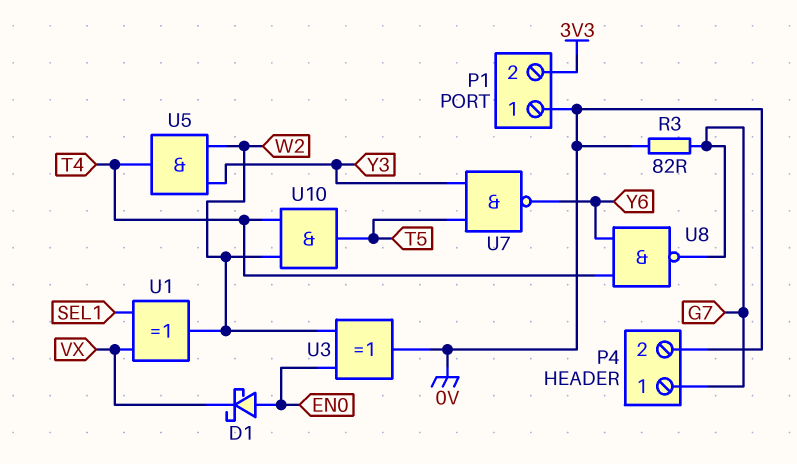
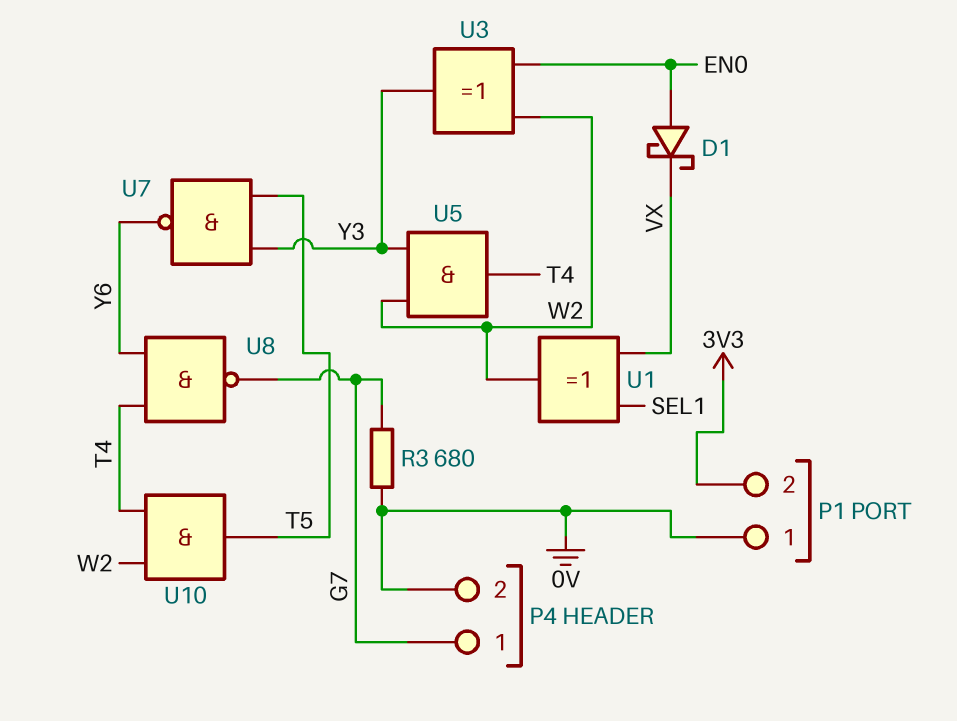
R3: 82 (0V, G7) -> 680 (0V, G7)
U3: XOR (in EN0, in W2, out 0V) -> XOR (in EN0, in W2, out Y3)

